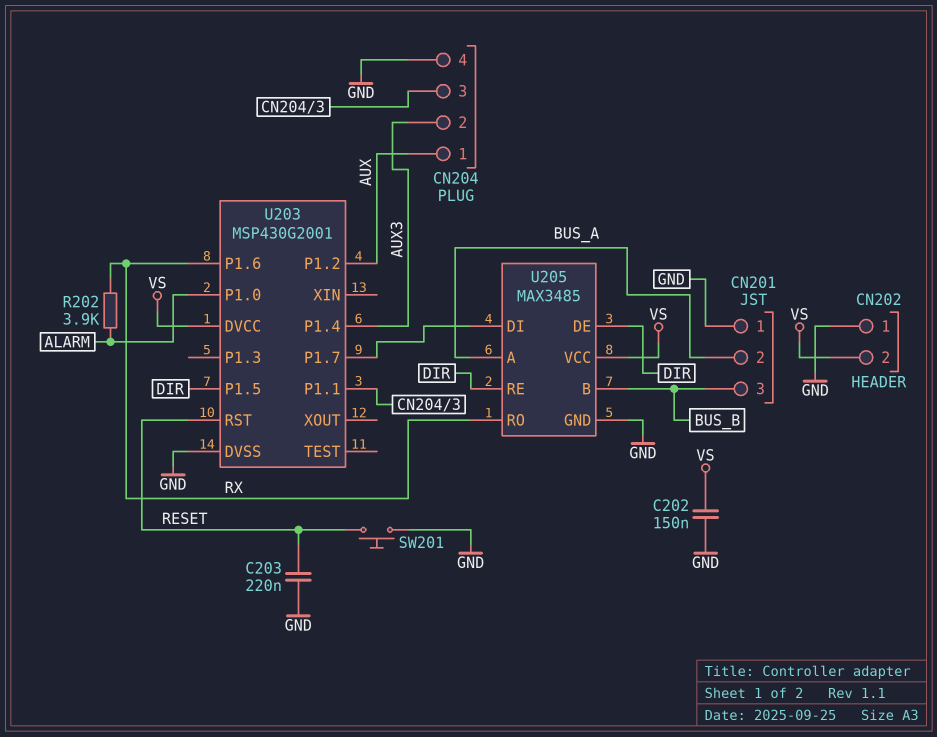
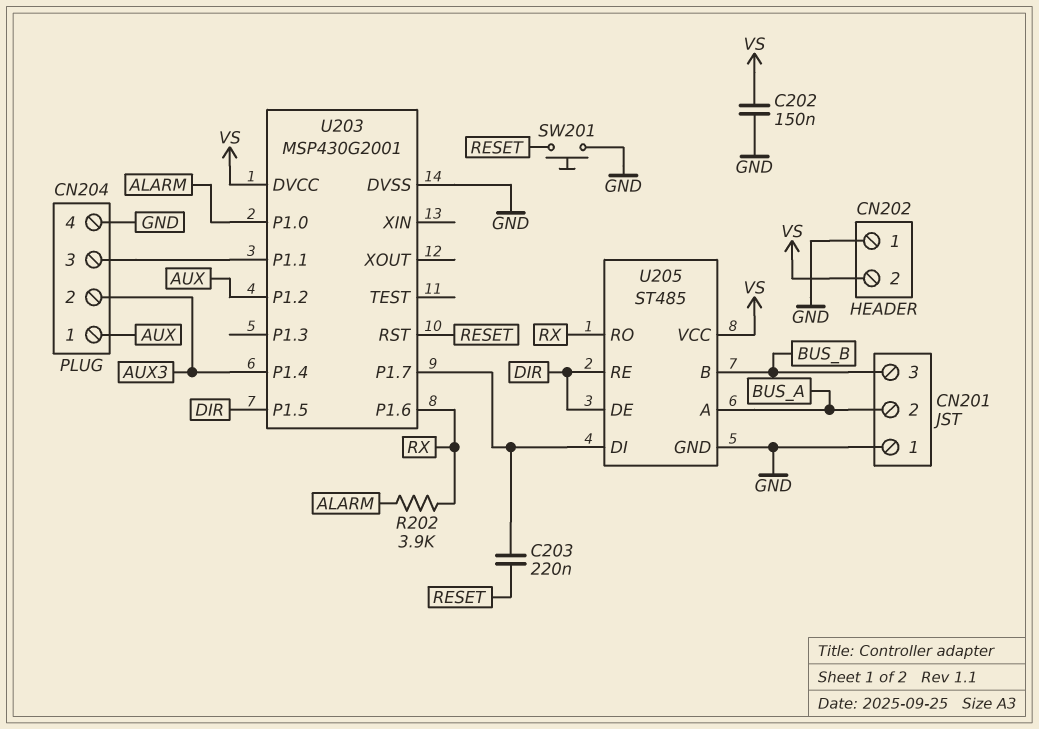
C203: 220nF (GND, RESET) -> 220nF (RESET, U203/P1.7)
U205: MAX3485 -> ST485

